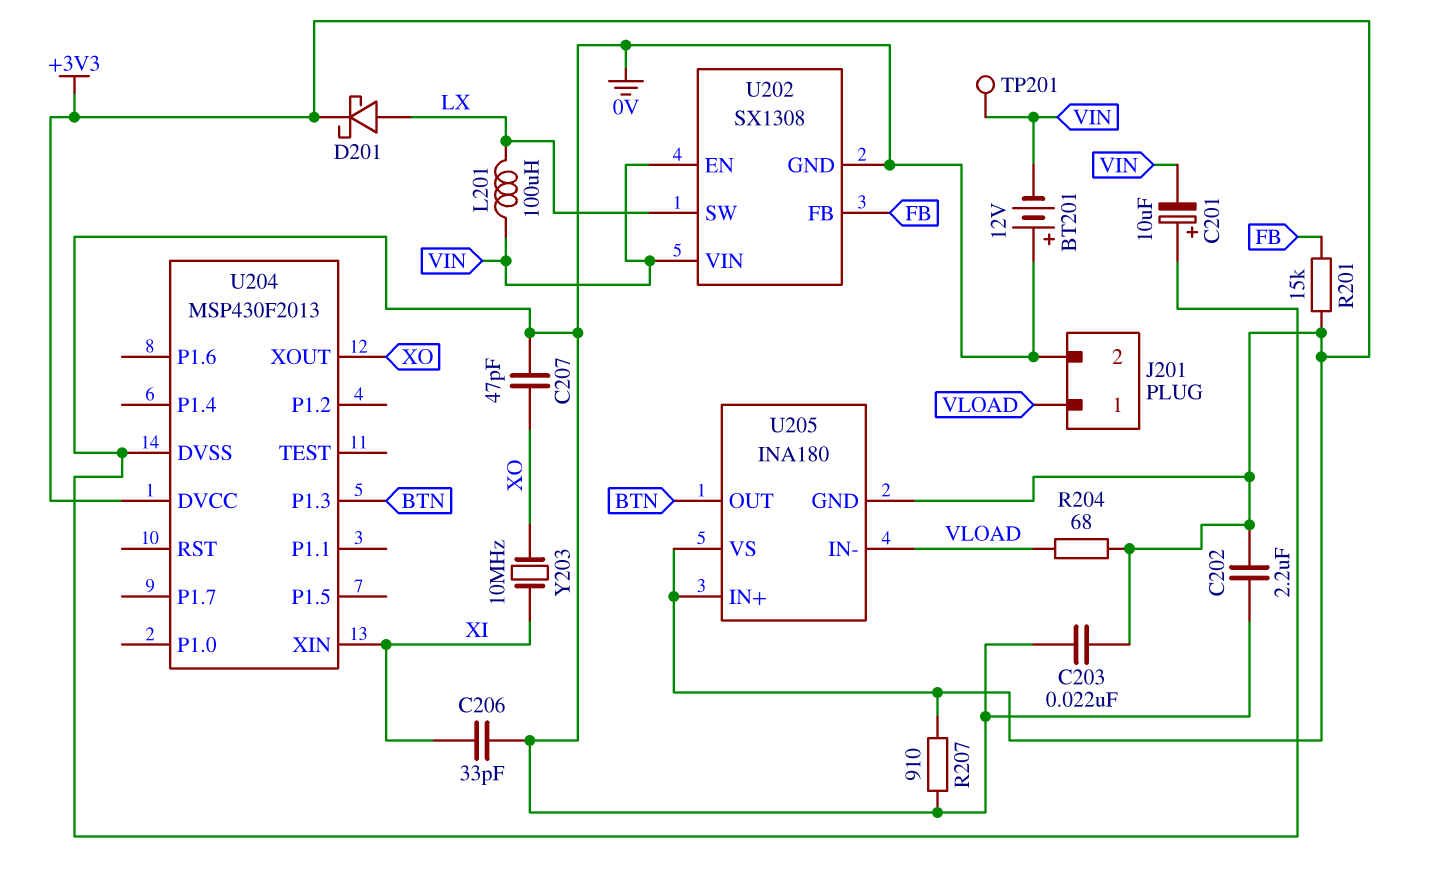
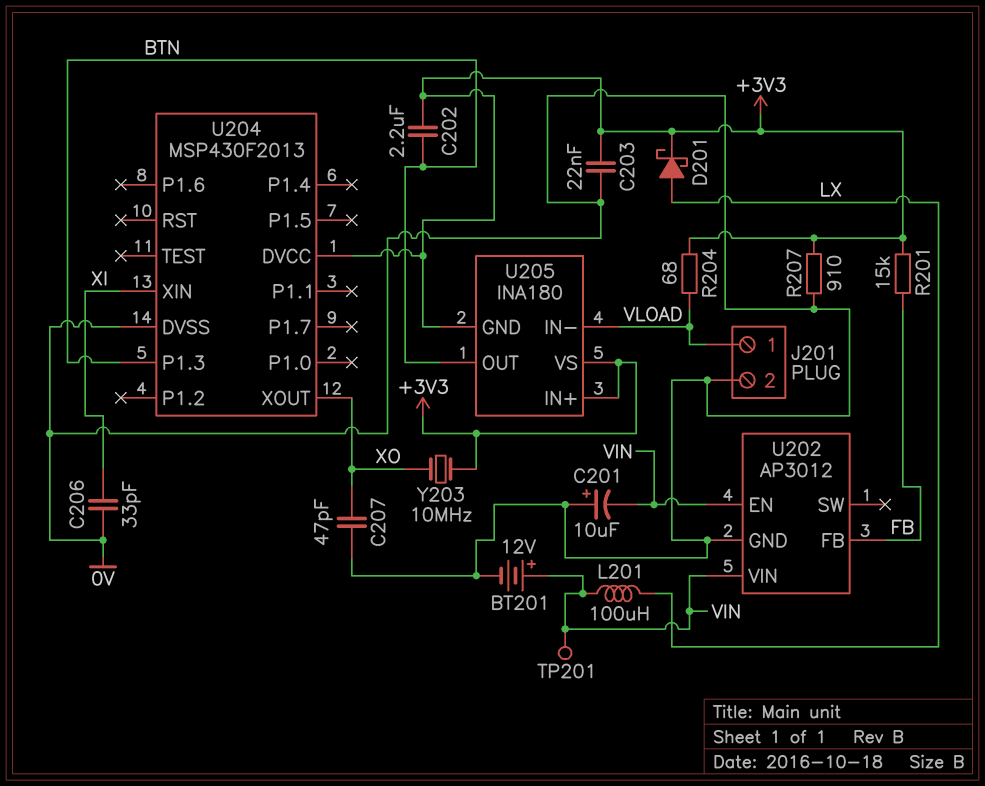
BT201: 12V (plus 0V, minus VIN) -> 12V (plus VIN, minus 0V)
C202: 2.2uF (+3V3, 0V) -> 2.2uF (+3V3, BTN)
U202: SX1308 -> AP3012
U202 pin SW: LX -> none
Y203: 10MHz (XI, XO) -> 10MHz (+3V3, XO)

